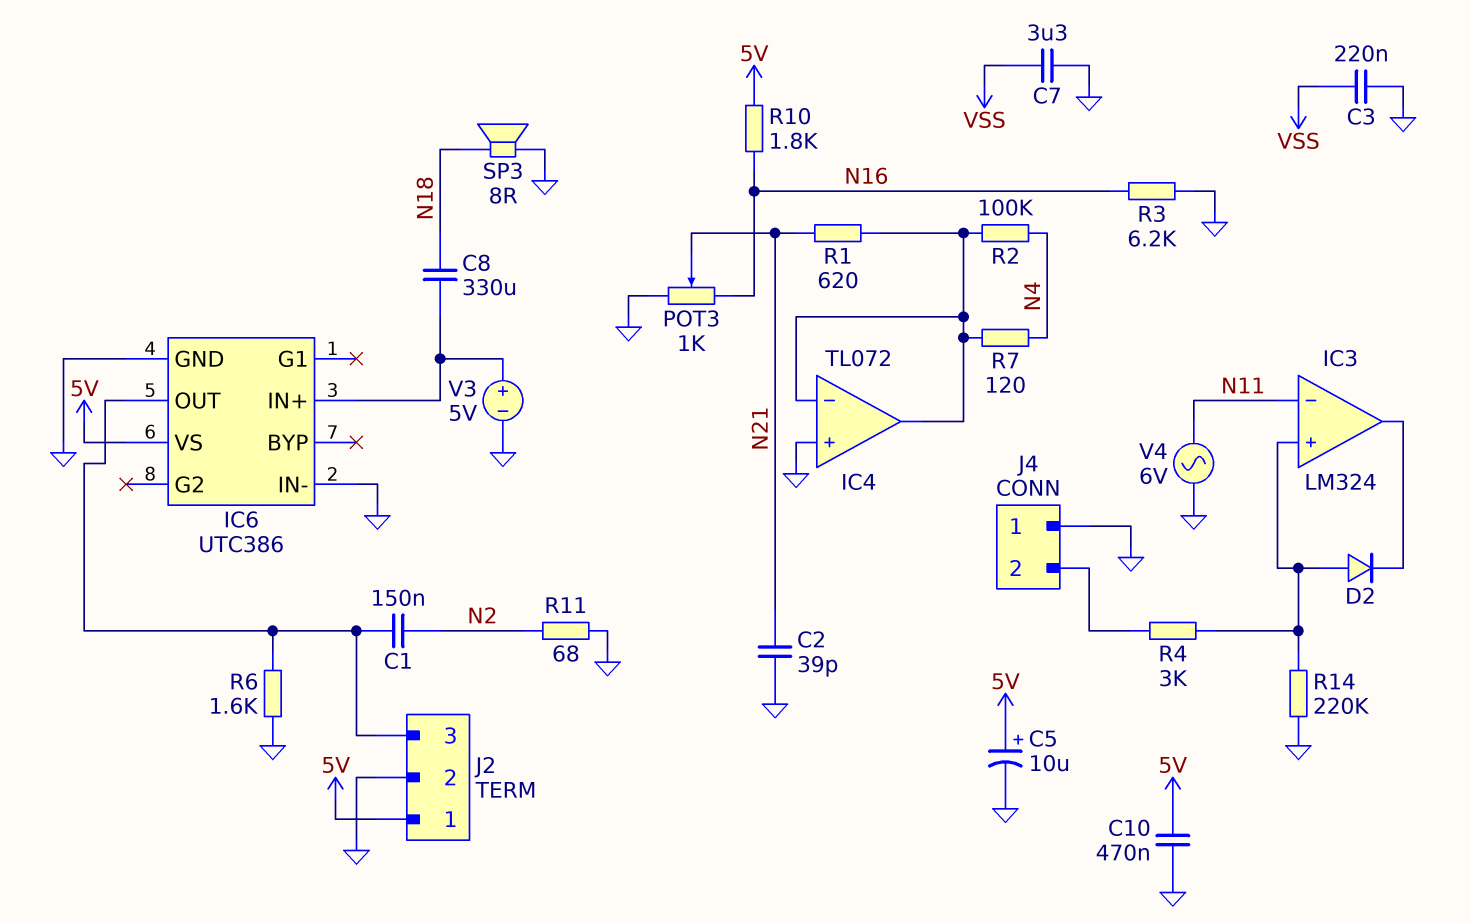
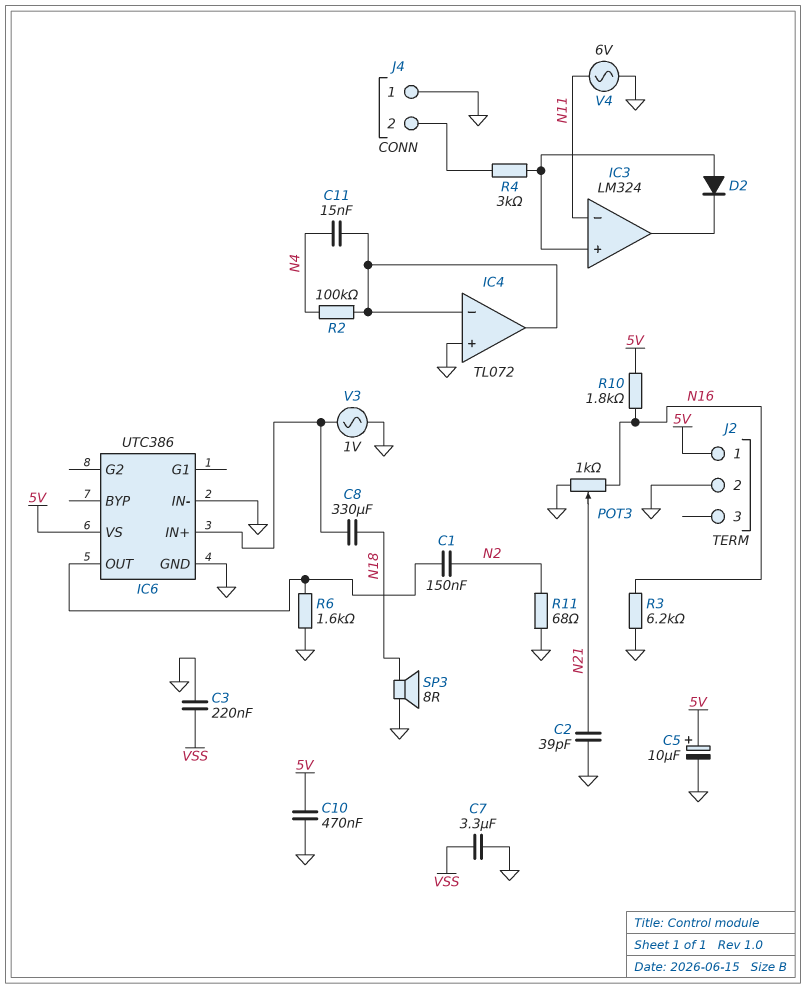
C11: none -> 15nF (IC4/in-, N4)
J2 pin 3: IC6/OUT -> none
R1: 620 (IC4/in-, N21) -> none
R7: 120 (IC4/in-, N4) -> none
R14: 220k (GND, IC3/in+) -> none
V3: 5V (plus IC6/IN+, minus GND) -> AC 1V (GND, IC6/IN+)

